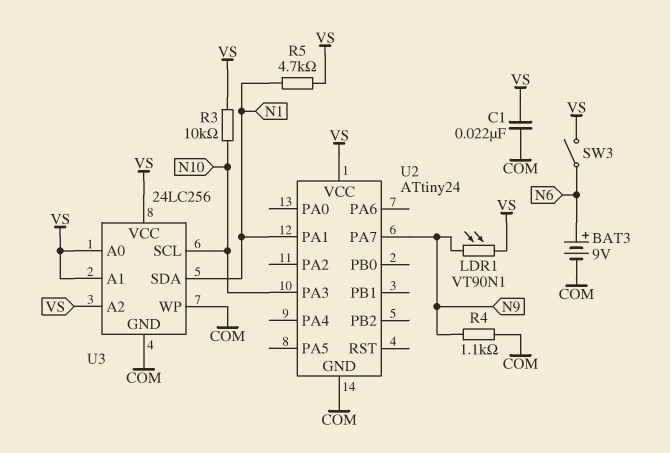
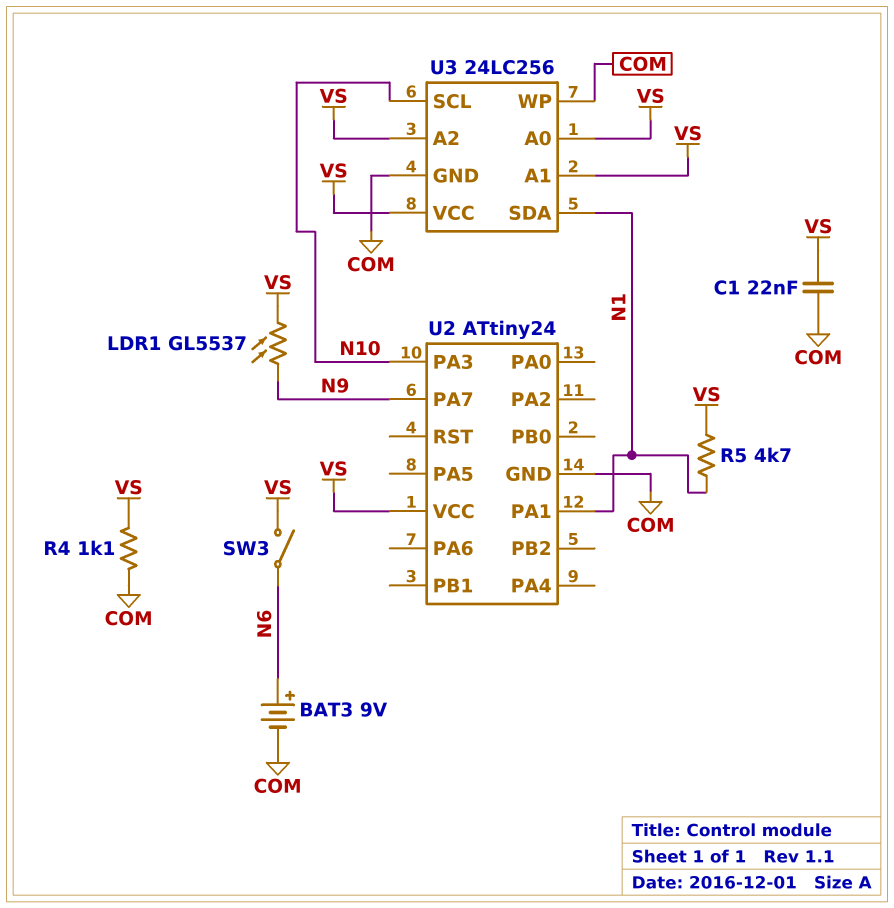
LDR1: VT90N1 (N9, VS) -> GL5537 (N9, VS)
R3: 10k (N10, VS) -> none
R4: 1.1k (COM, N9) -> 1.1k (COM, VS)

